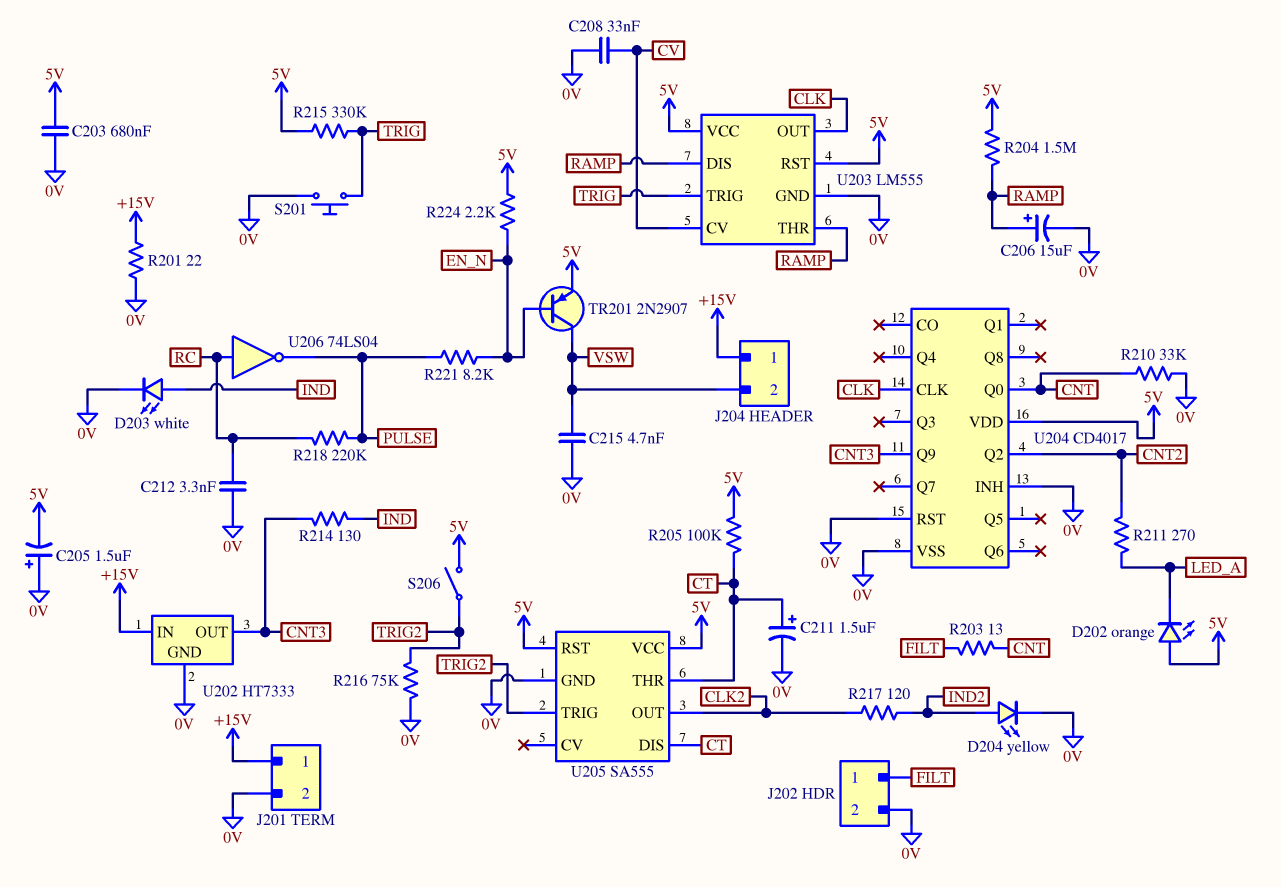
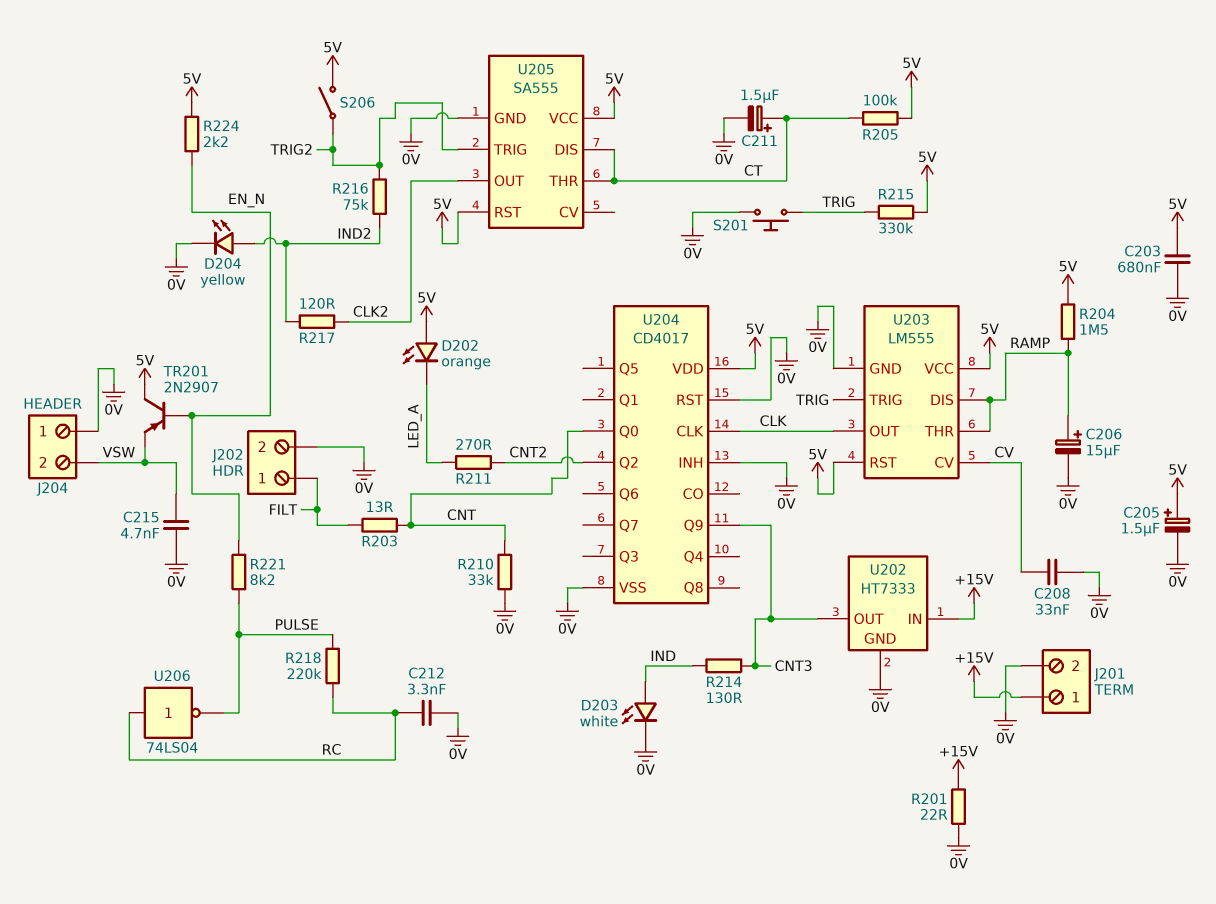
C205: 1.5uF (plus 0V, minus 5V) -> 1.5uF (plus 5V, minus 0V)
J204 pin 1: +15V -> 0V
R216: 75k (0V, TRIG2) -> 75k (IND2, TRIG2)
TR201: PNP 2N2907 (B EN_N, C VSW, E 5V) -> PNP 2N2907 (B EN_N, C 5V, E VSW)

